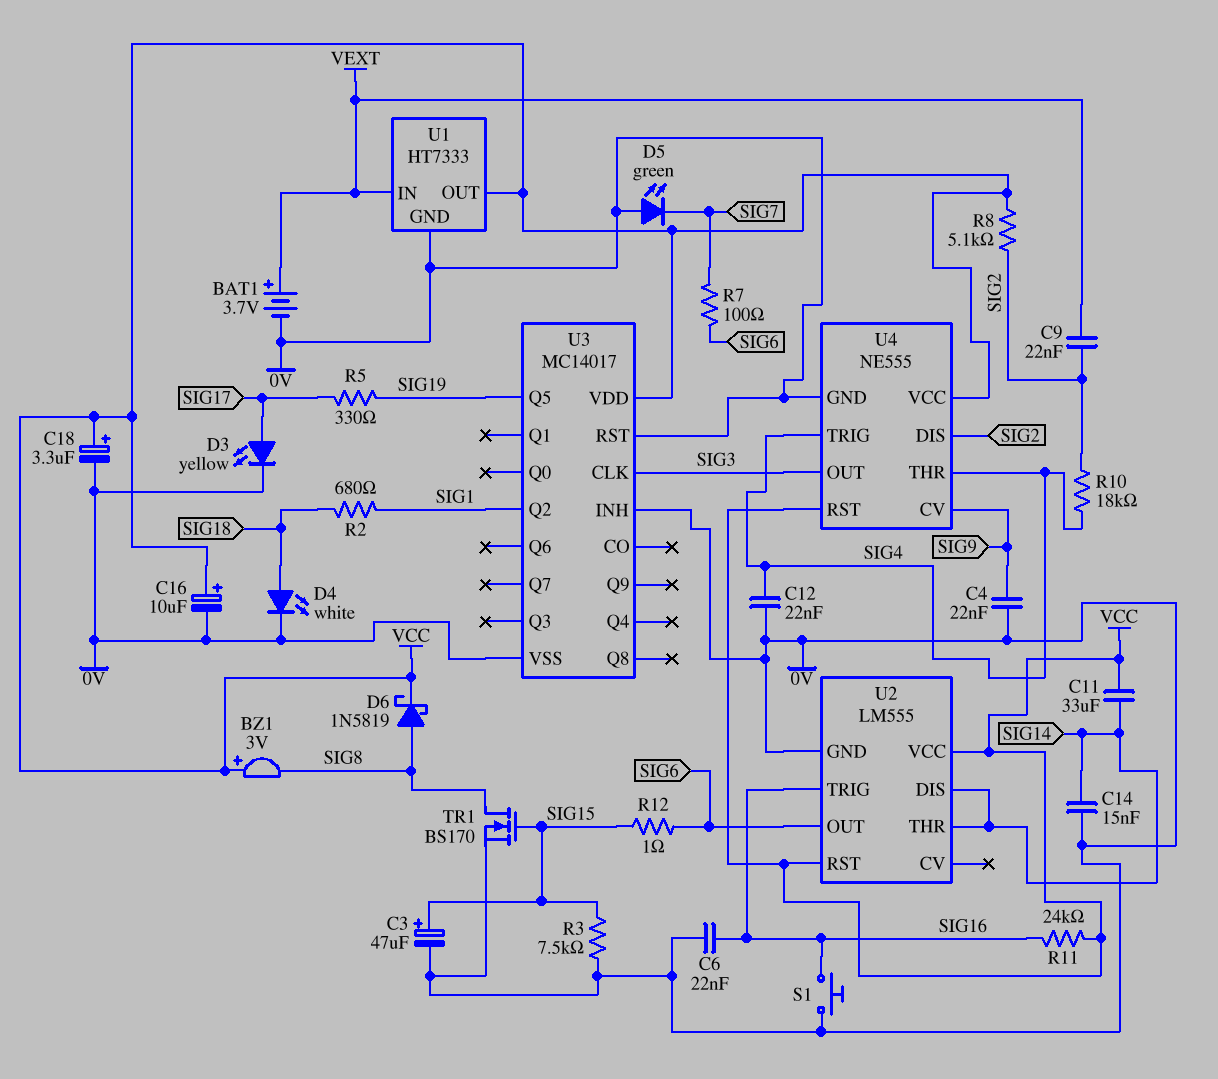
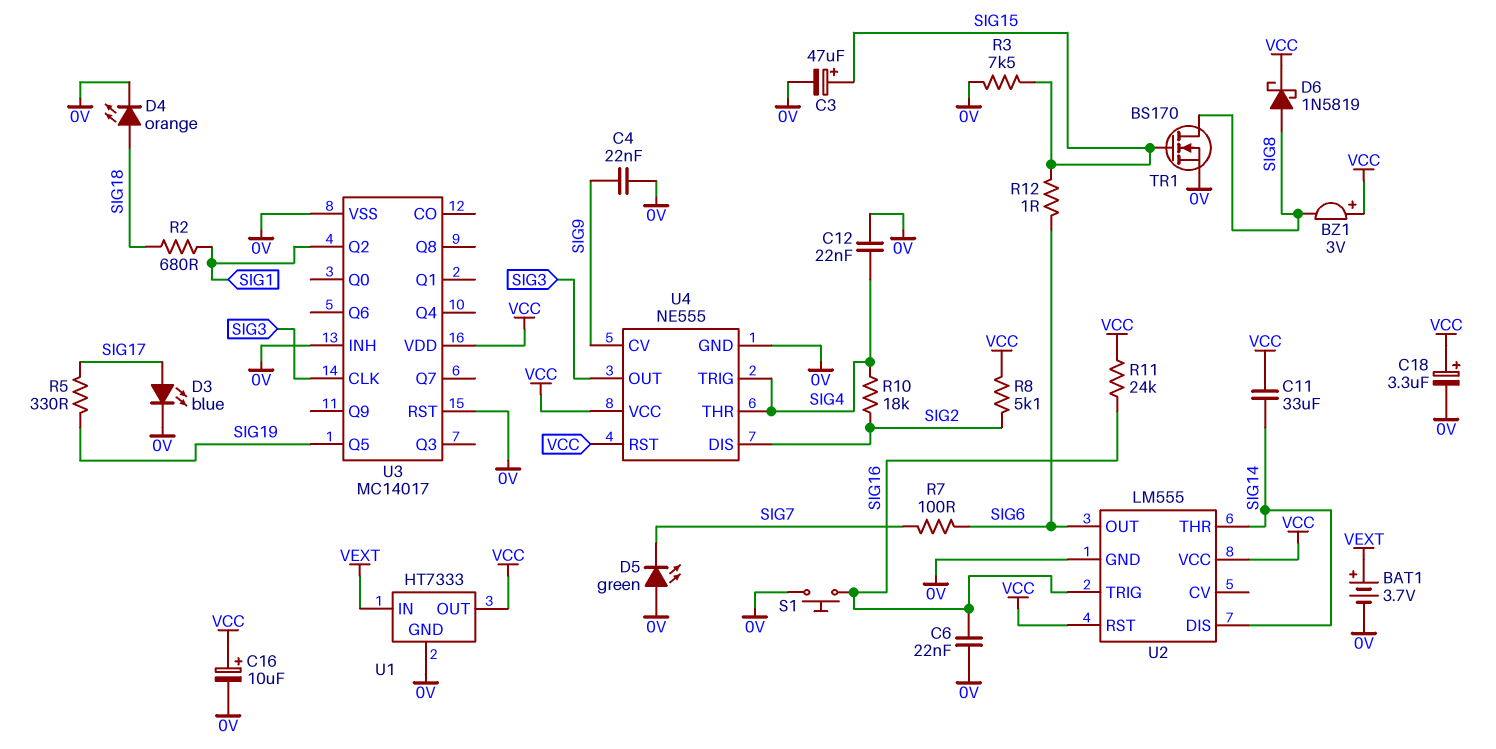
C9: 22nF (SIG2, VEXT) -> none
C14: 15nF (0V, SIG14) -> none
D3: LED yellow (A SIG17, K 0V) -> LED blue (A SIG17, K 0V)
D4: LED white (A SIG18, K 0V) -> LED orange (A SIG18, K 0V)

